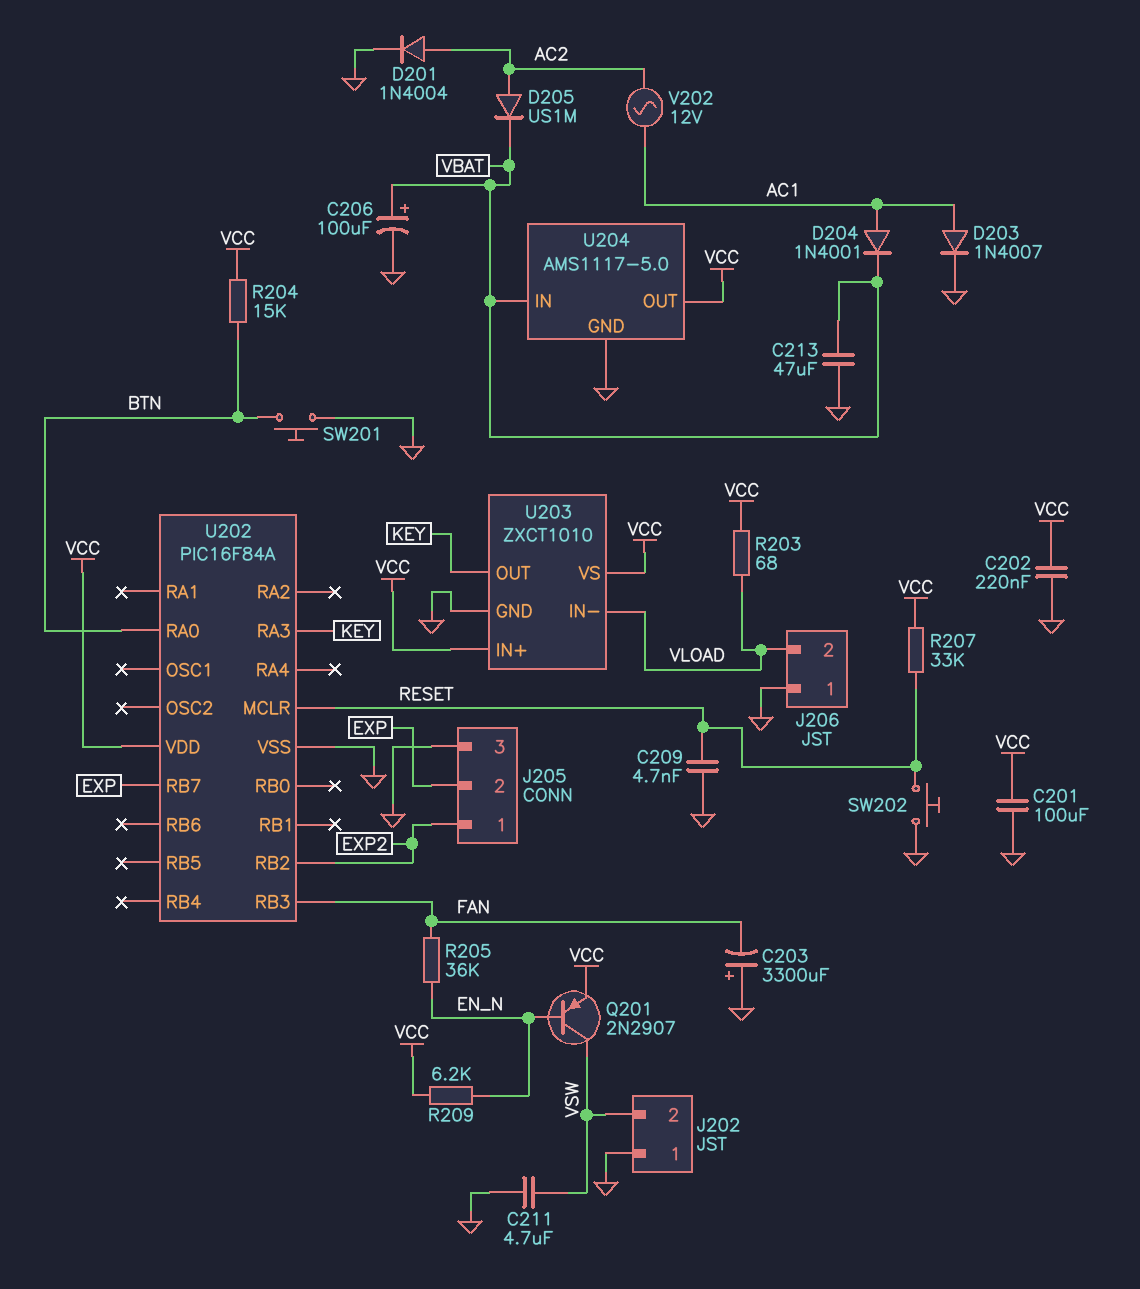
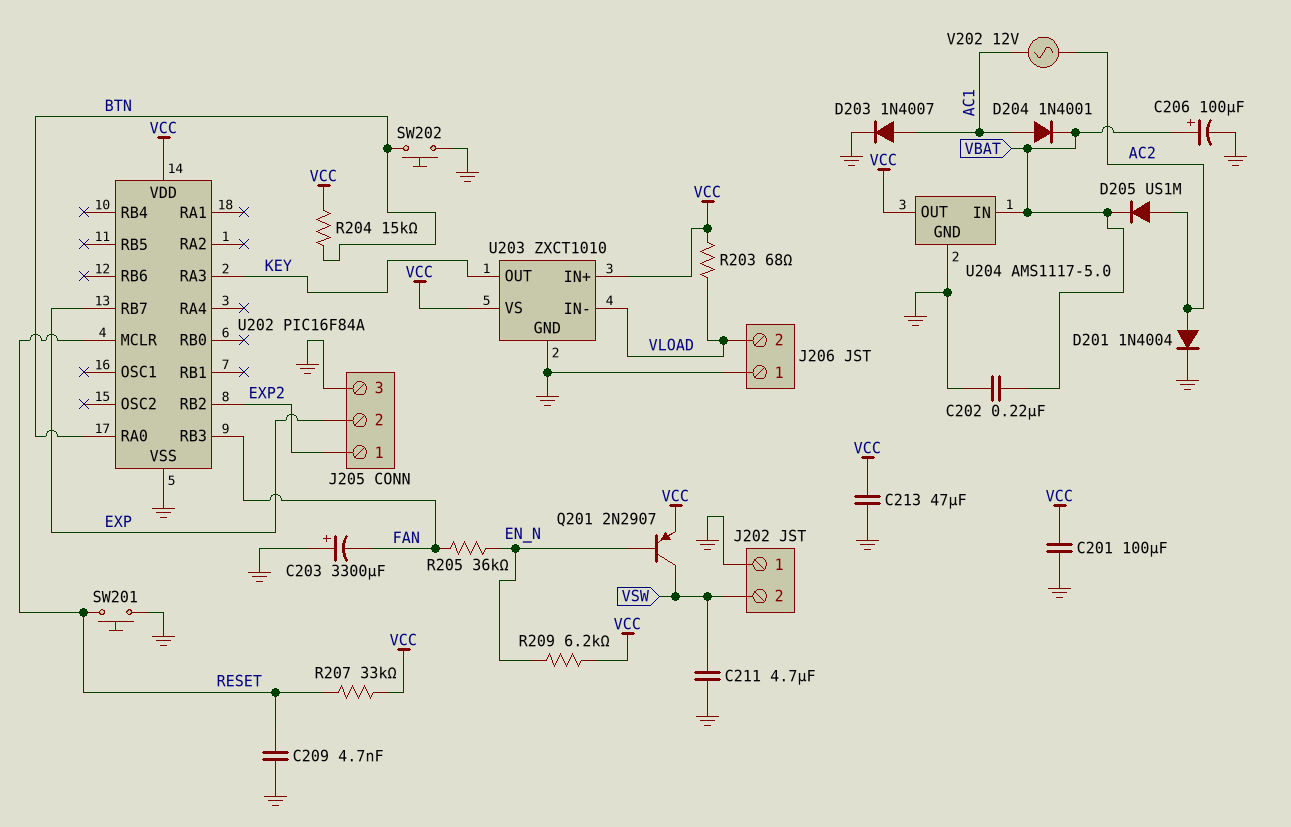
C202: 220nF (GND, VCC) -> 220nF (GND, VBAT)
C213: 47uF (GND, VBAT) -> 47uF (GND, VCC)
SW201: button (BTN, GND) -> button (GND, RESET)
SW202: button (GND, RESET) -> button (BTN, GND)

